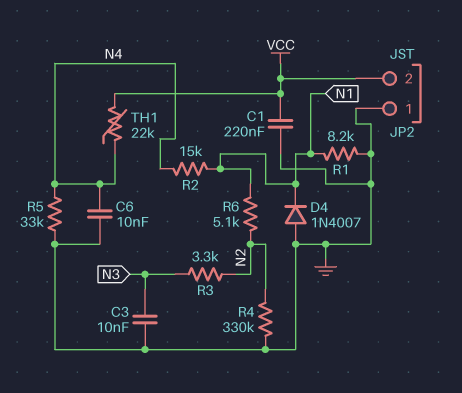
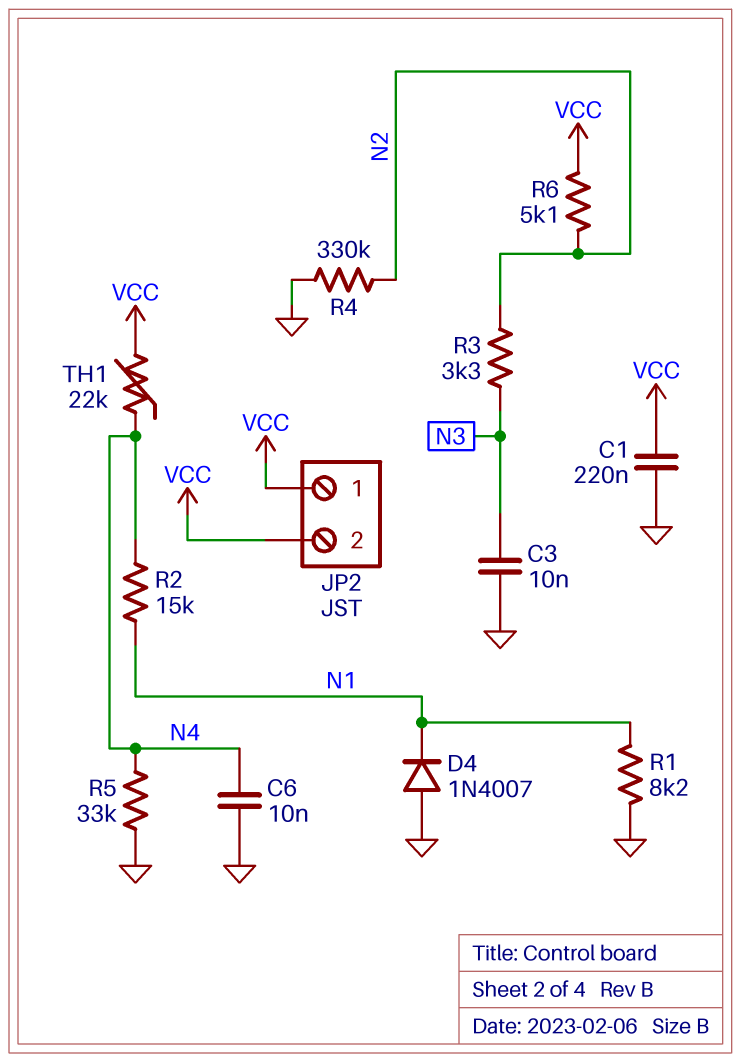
JP2 pin 1: GND -> VCC
R6: 5.1k (N1, N2) -> 5.1k (N2, VCC)

